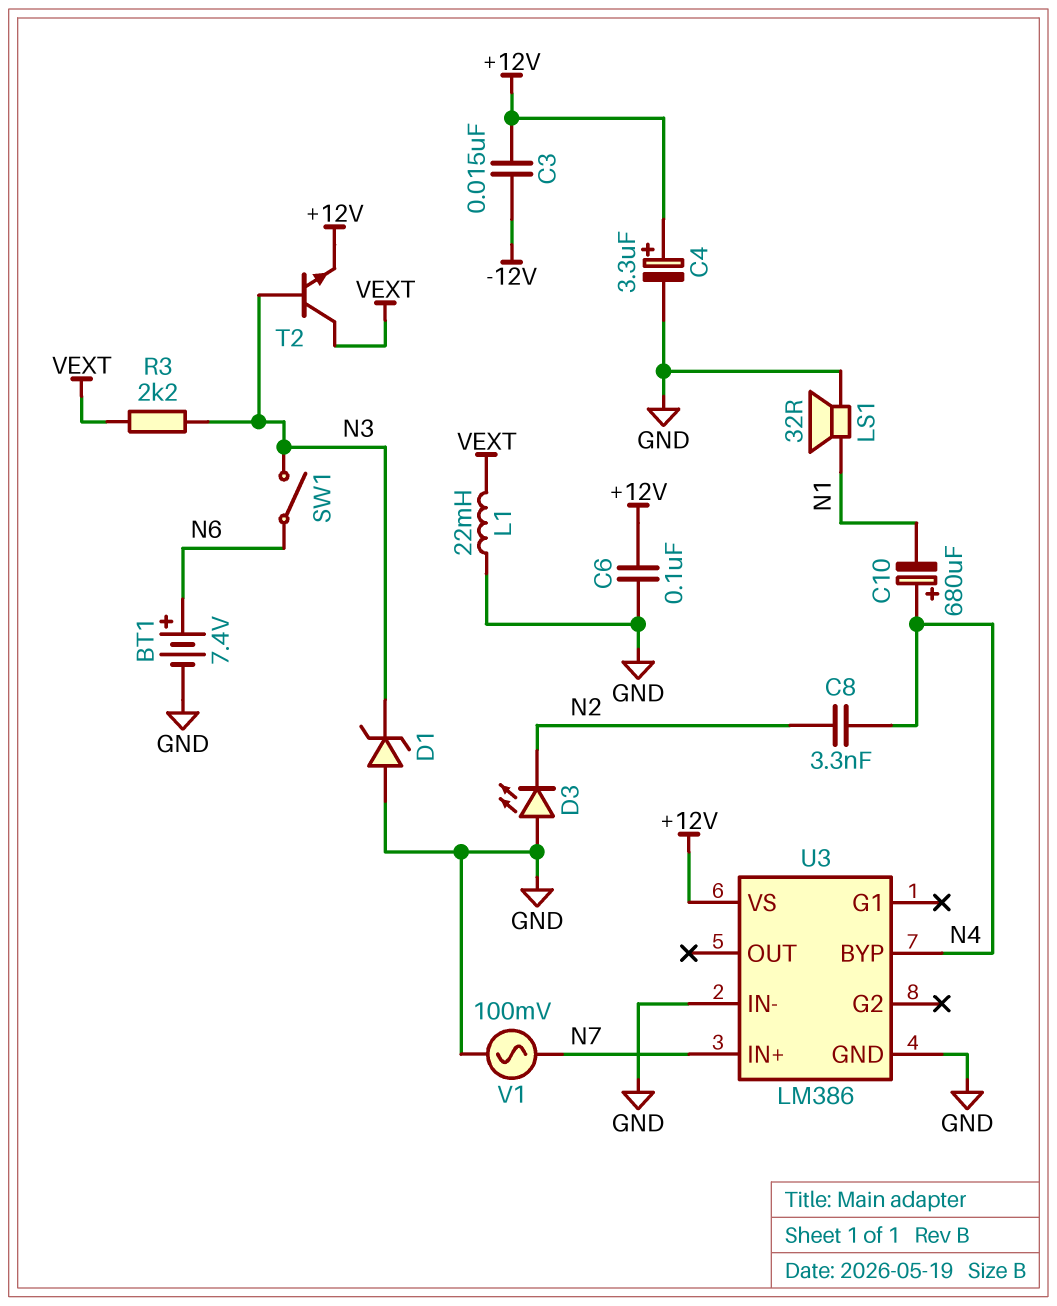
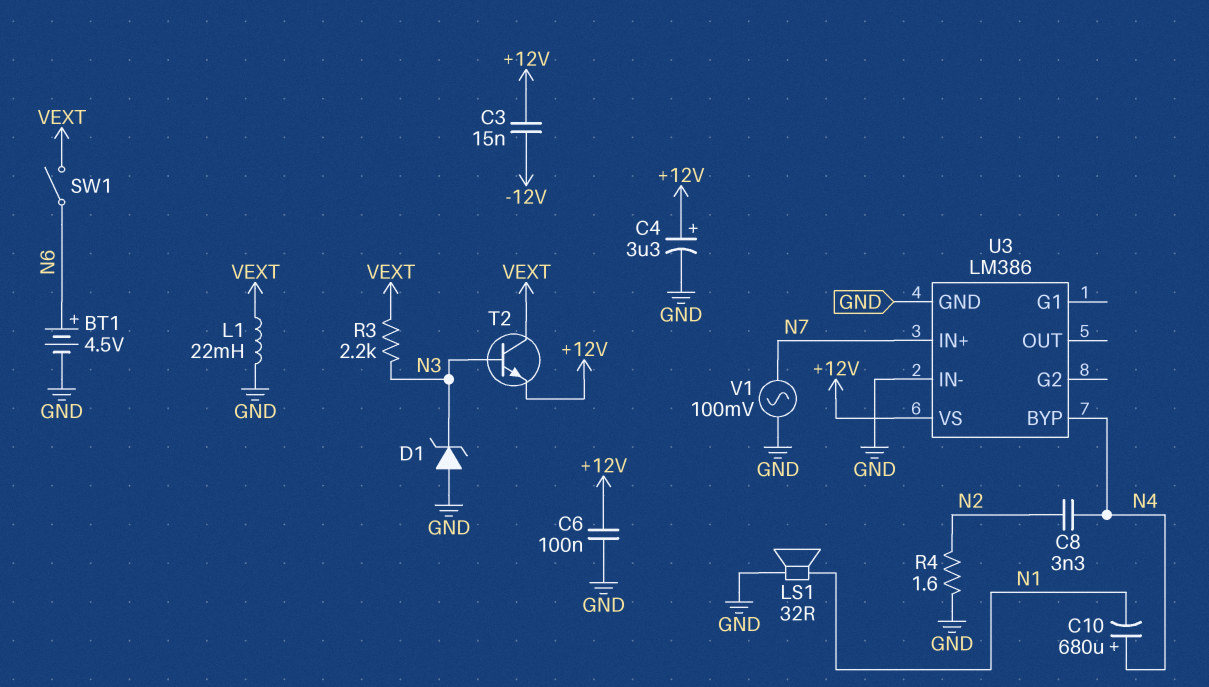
BT1: 7.4V (plus N6, minus GND) -> 4.5V (plus N6, minus GND)
D3: LED (A GND, K N2) -> none
R4: none -> 1.6 (GND, N2)
SW1: switch (N3, N6) -> switch (N6, VEXT)

